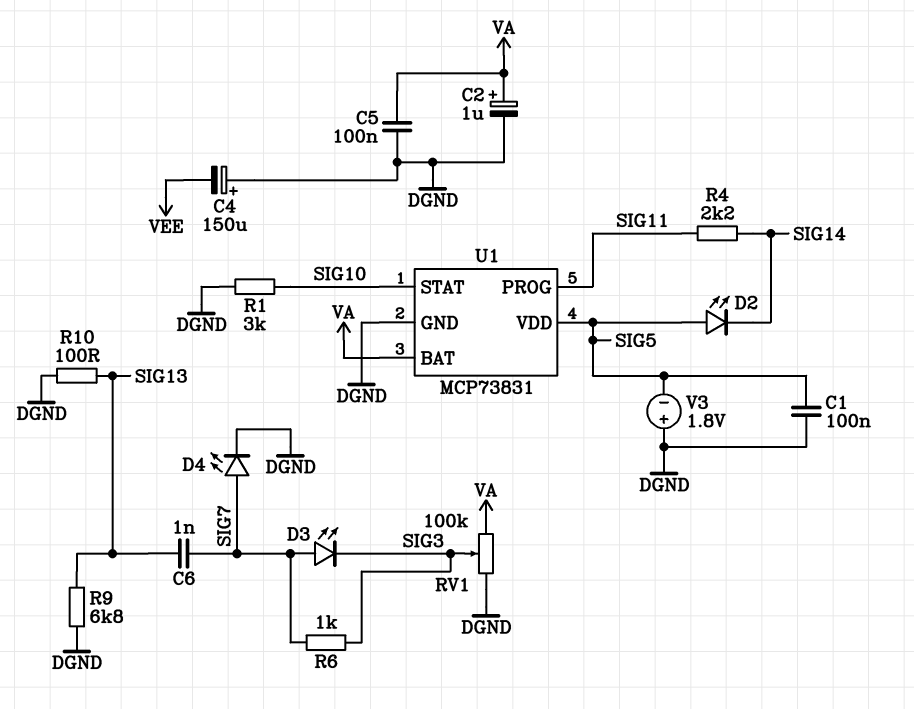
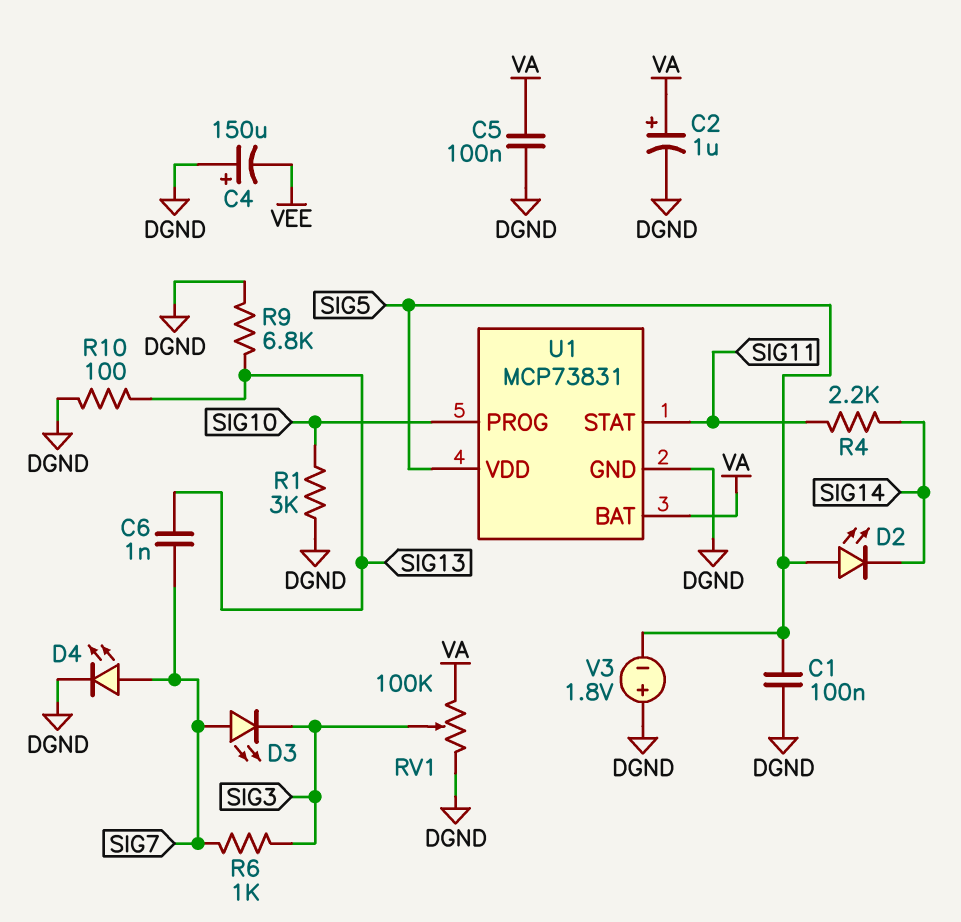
U1 pin PROG: SIG11 -> SIG10
U1 pin STAT: SIG10 -> SIG11

